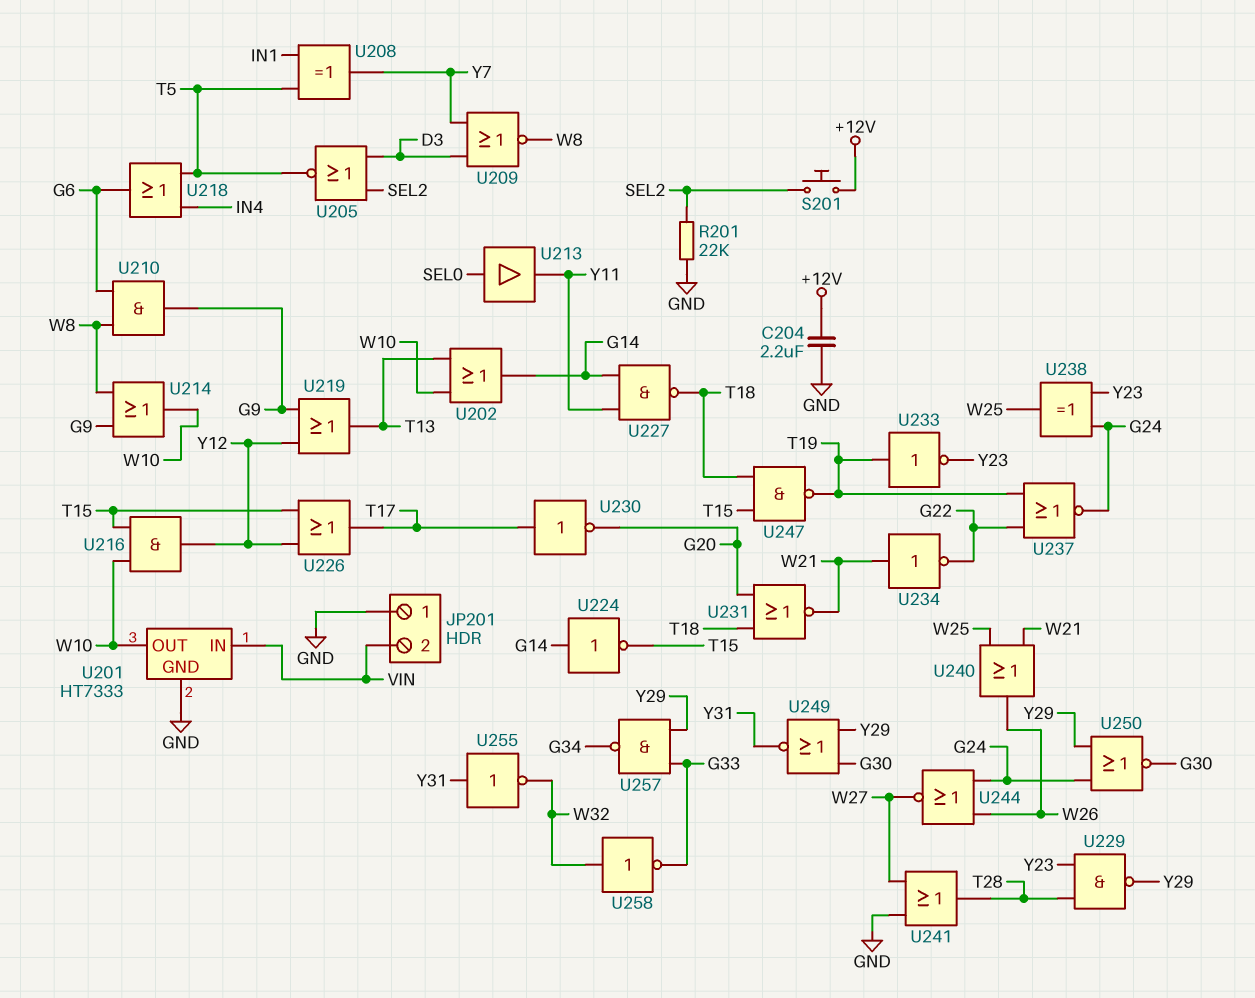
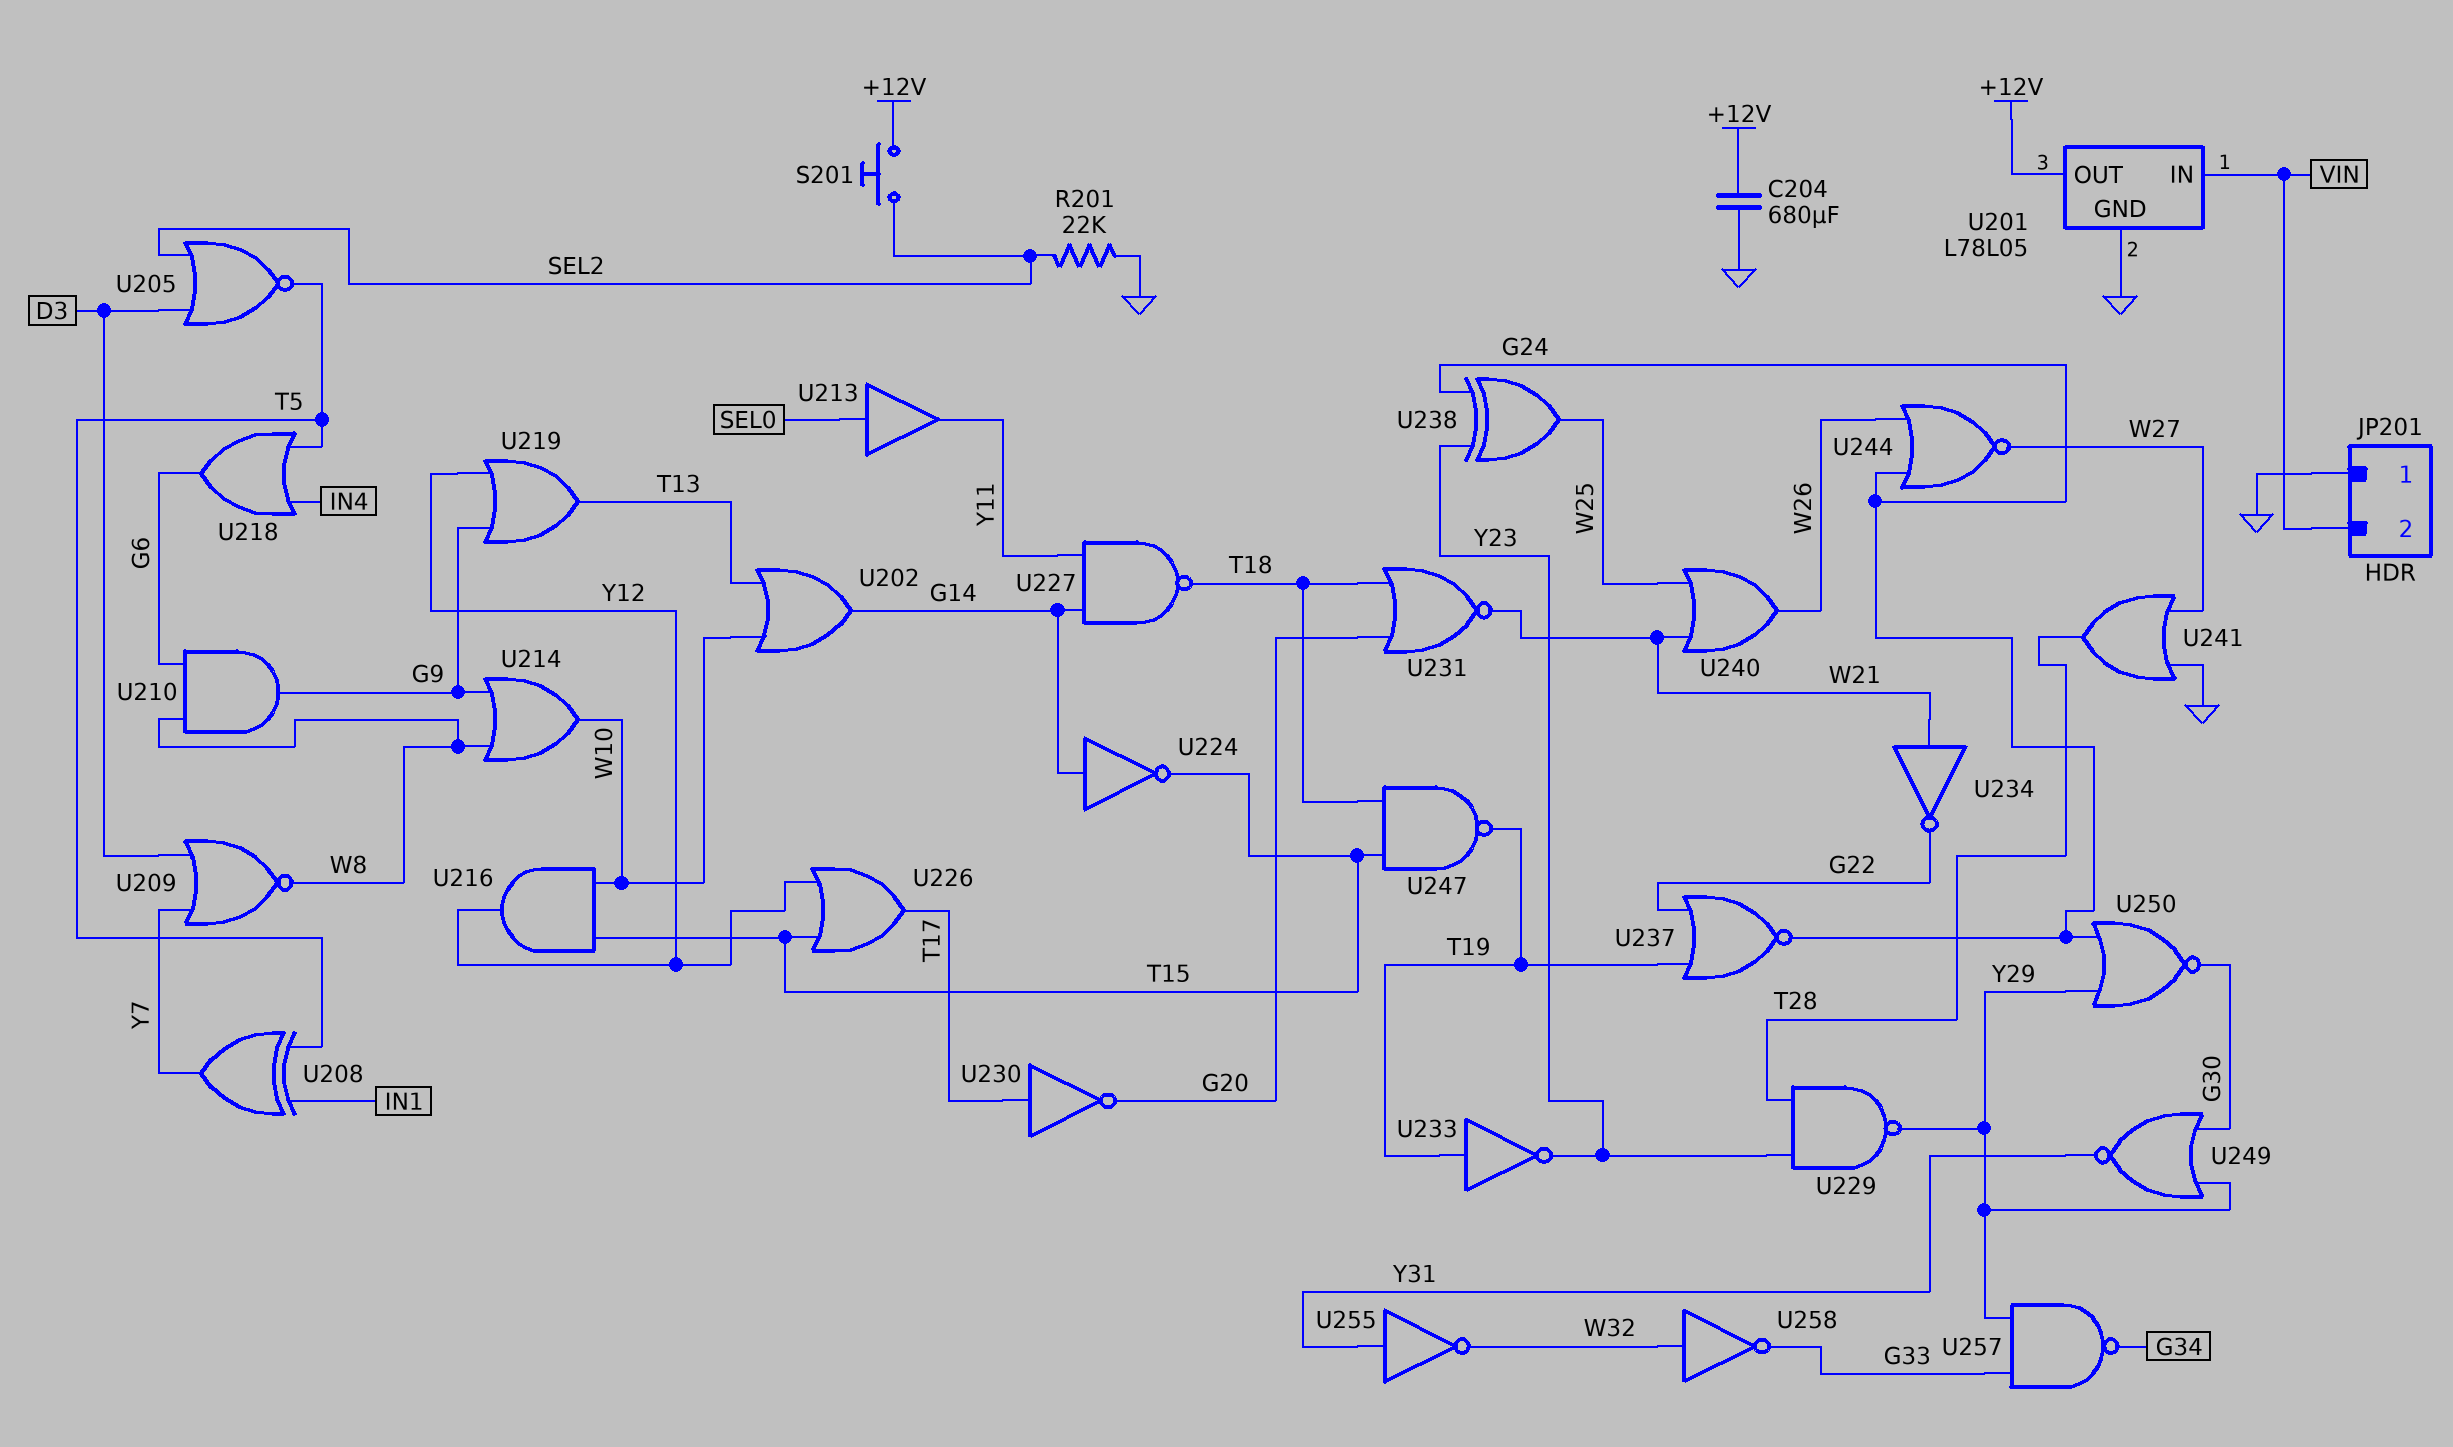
C204: 2.2uF (+12V, GND) -> 680uF (+12V, GND)
U201: HT7333 -> L78L05
U201 pin OUT: W10 -> +12V

